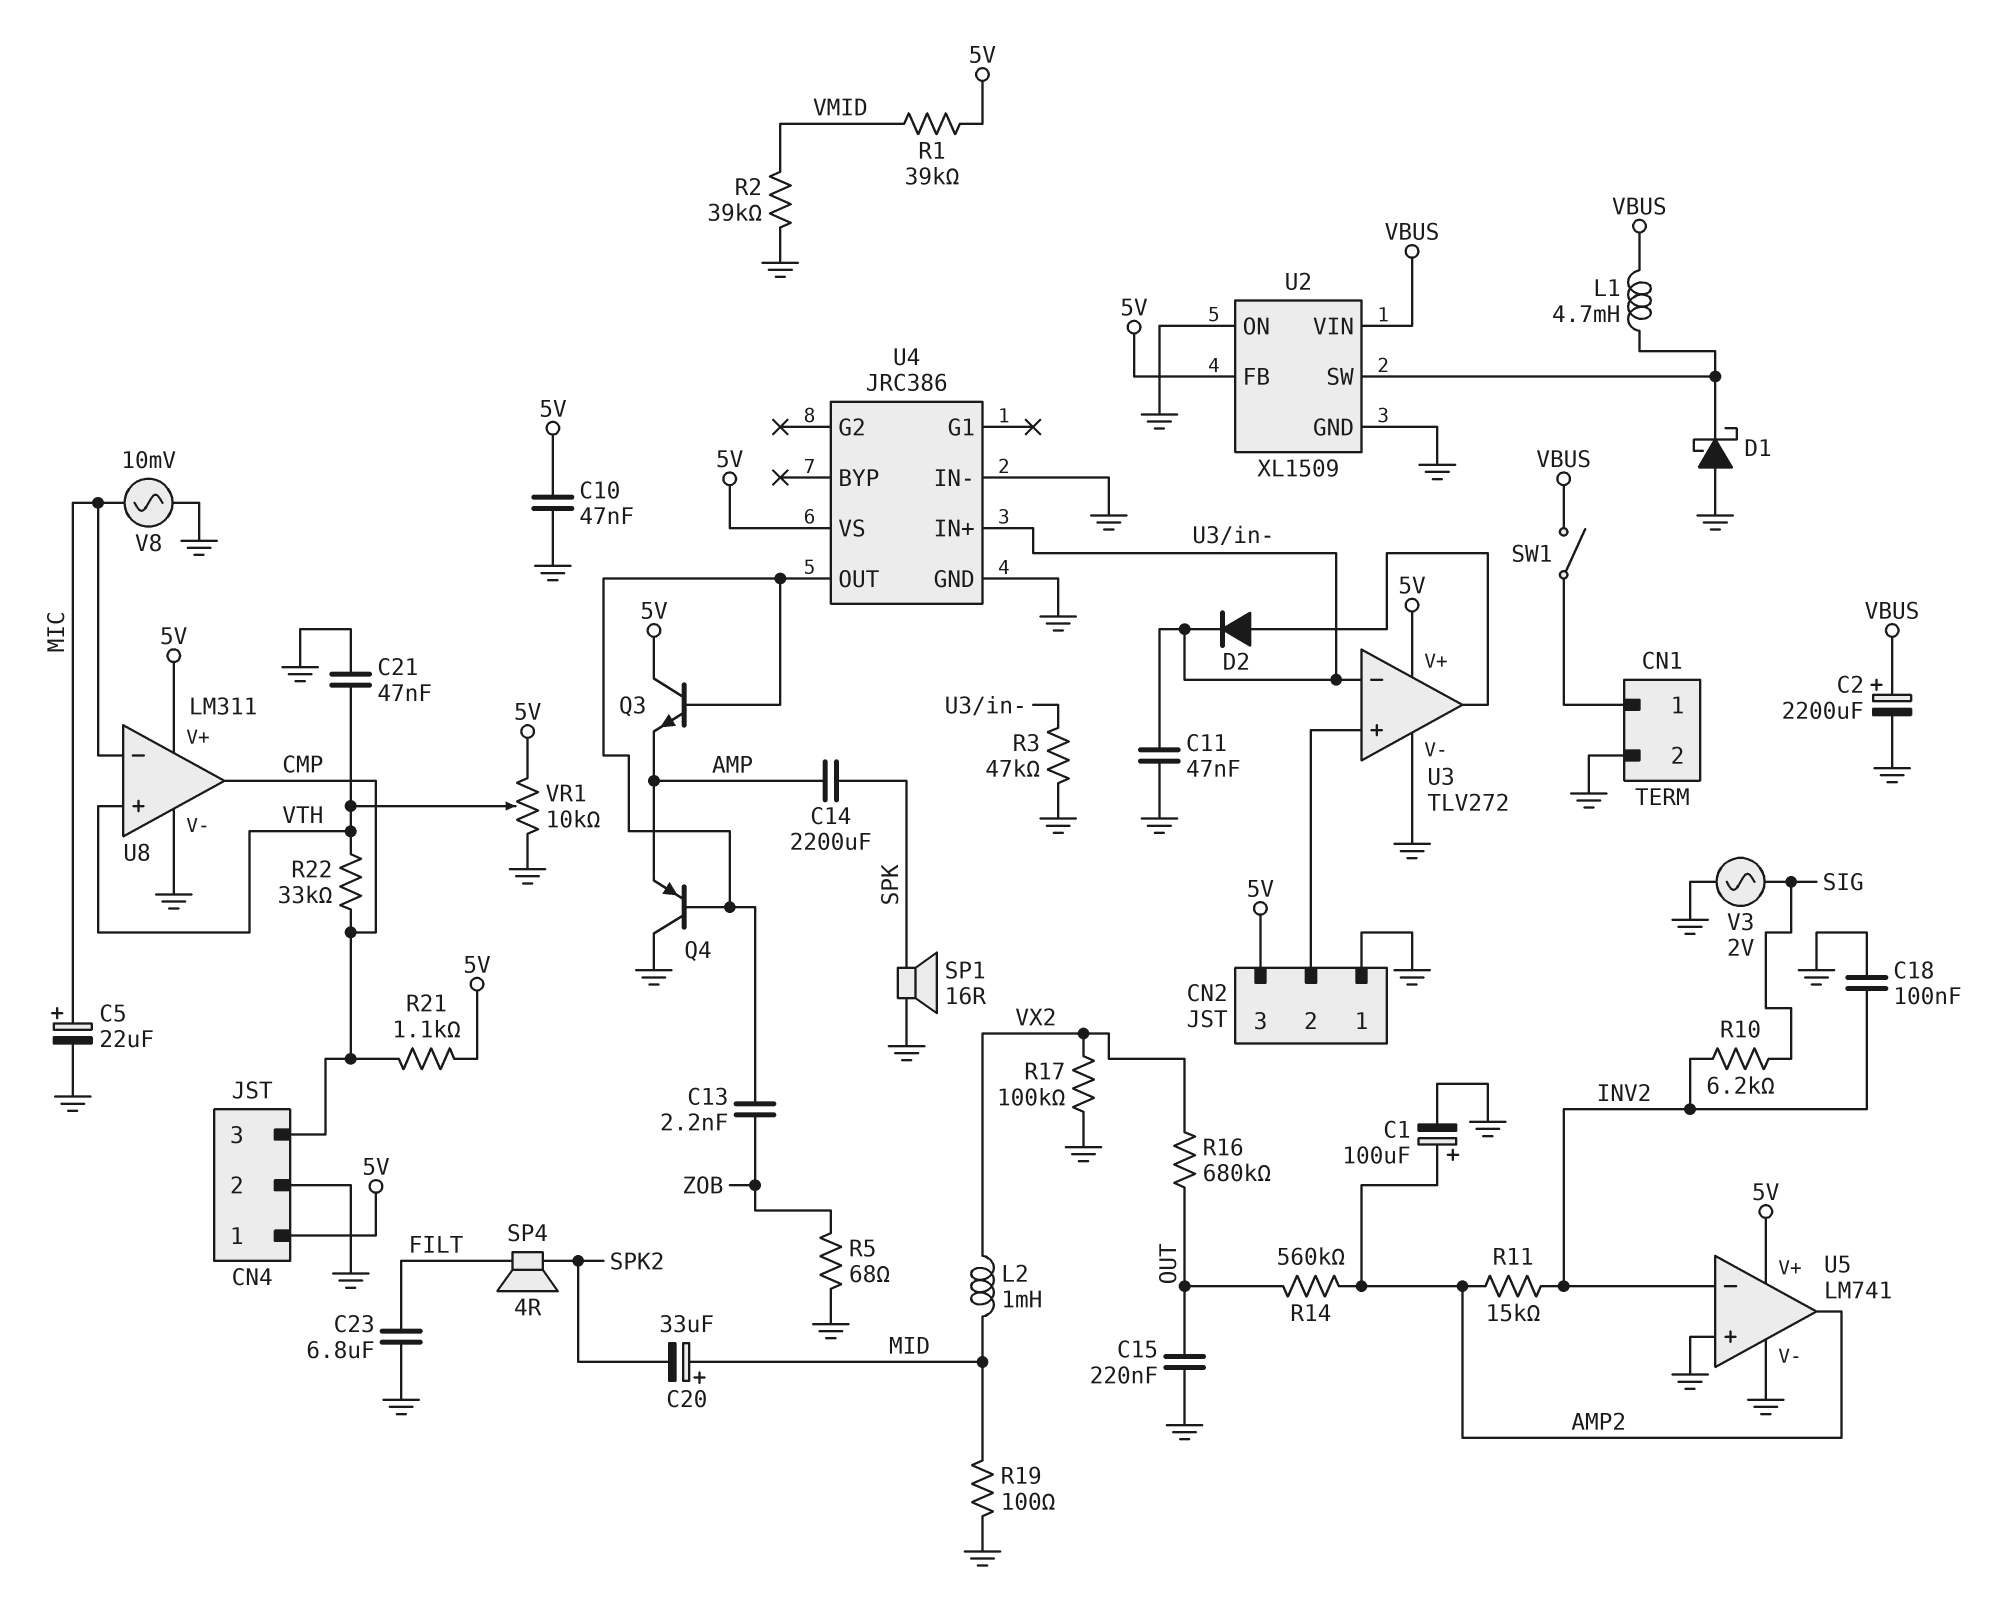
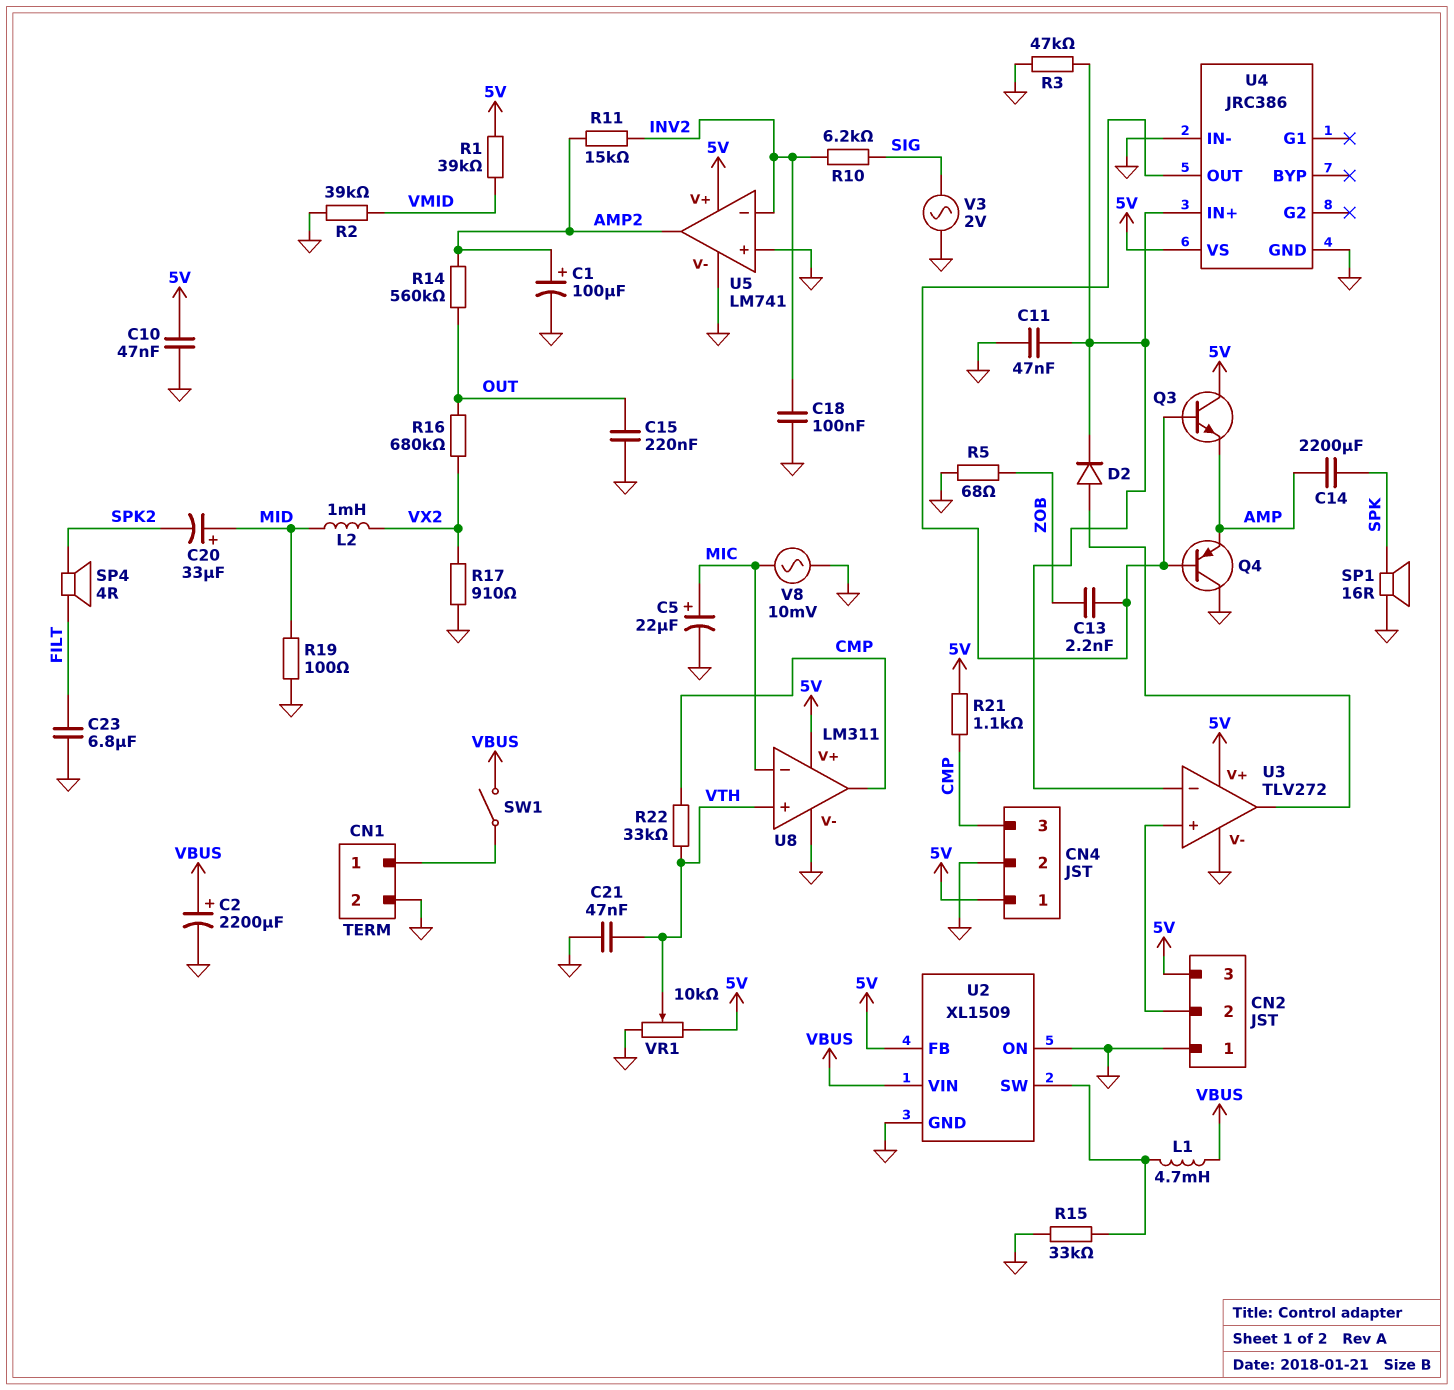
D1: schottky (A GND, K U2/SW) -> none
R15: none -> 33k (GND, U2/SW)
R17: 100k (GND, VX2) -> 910 (GND, VX2)

